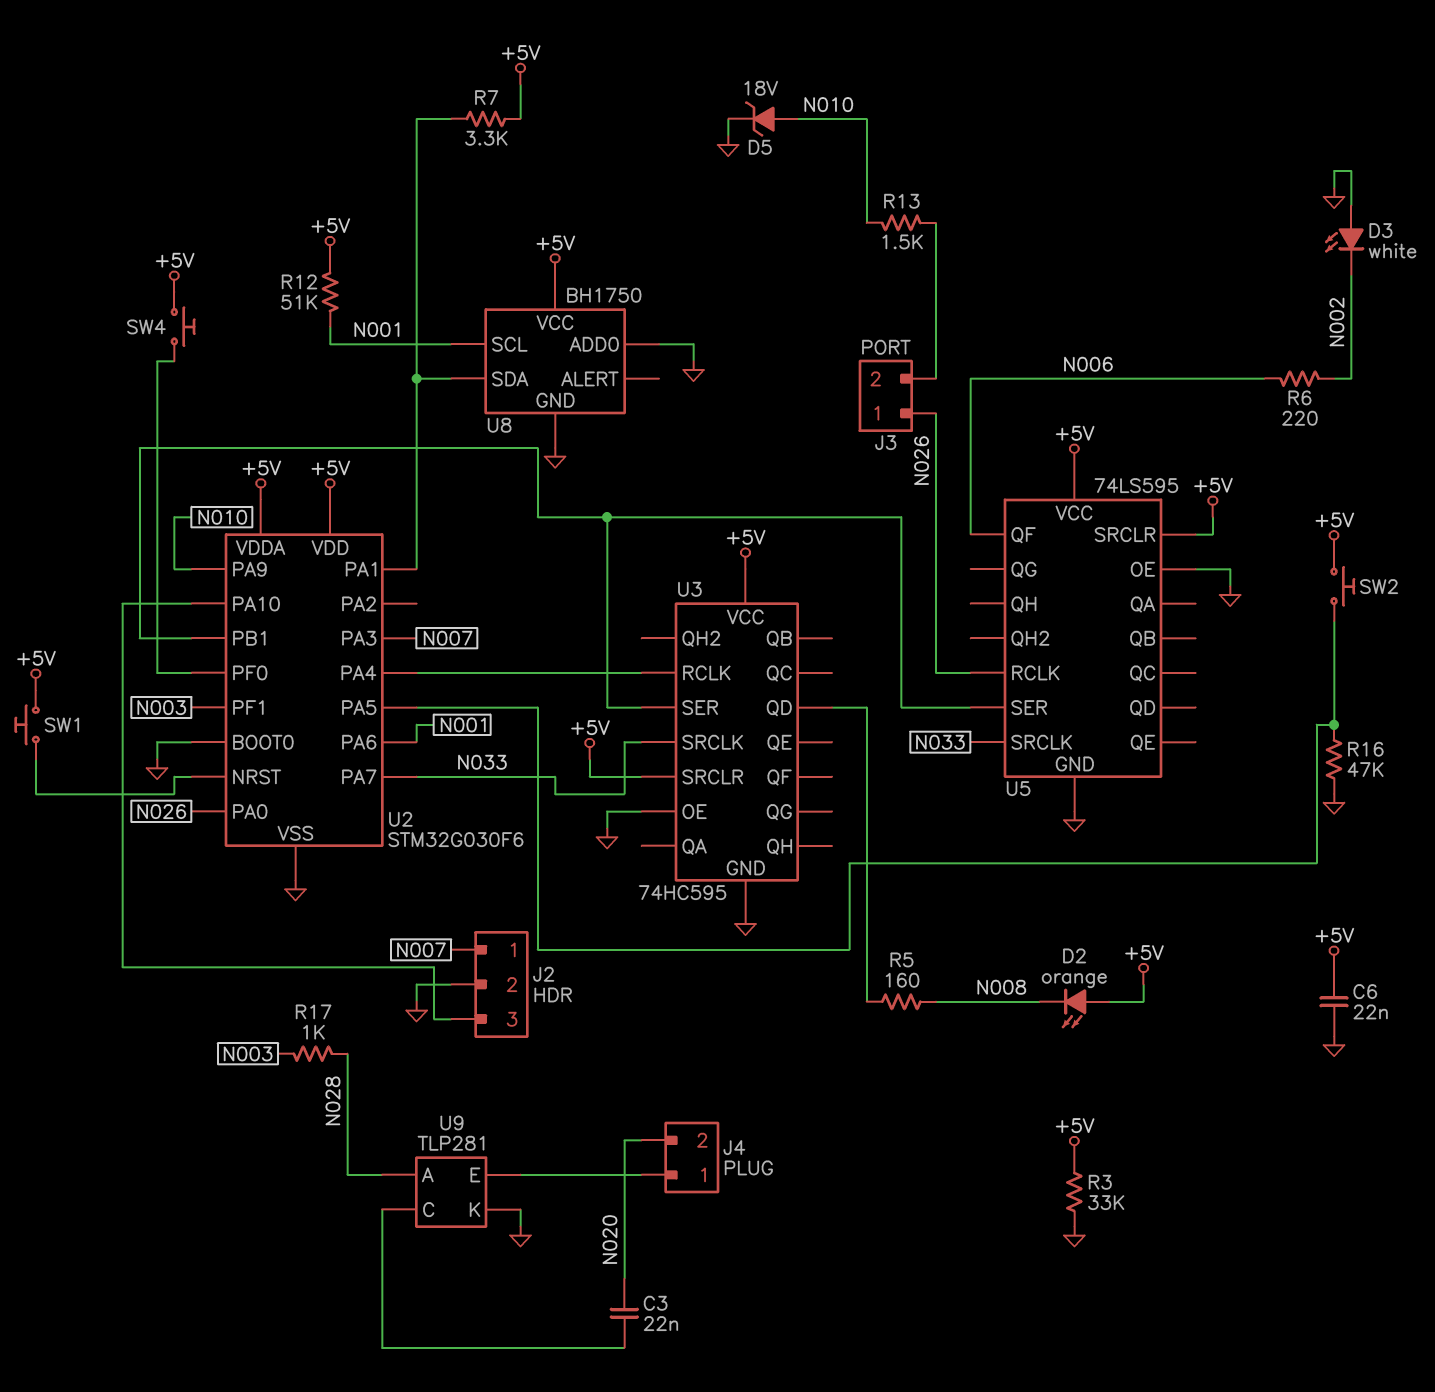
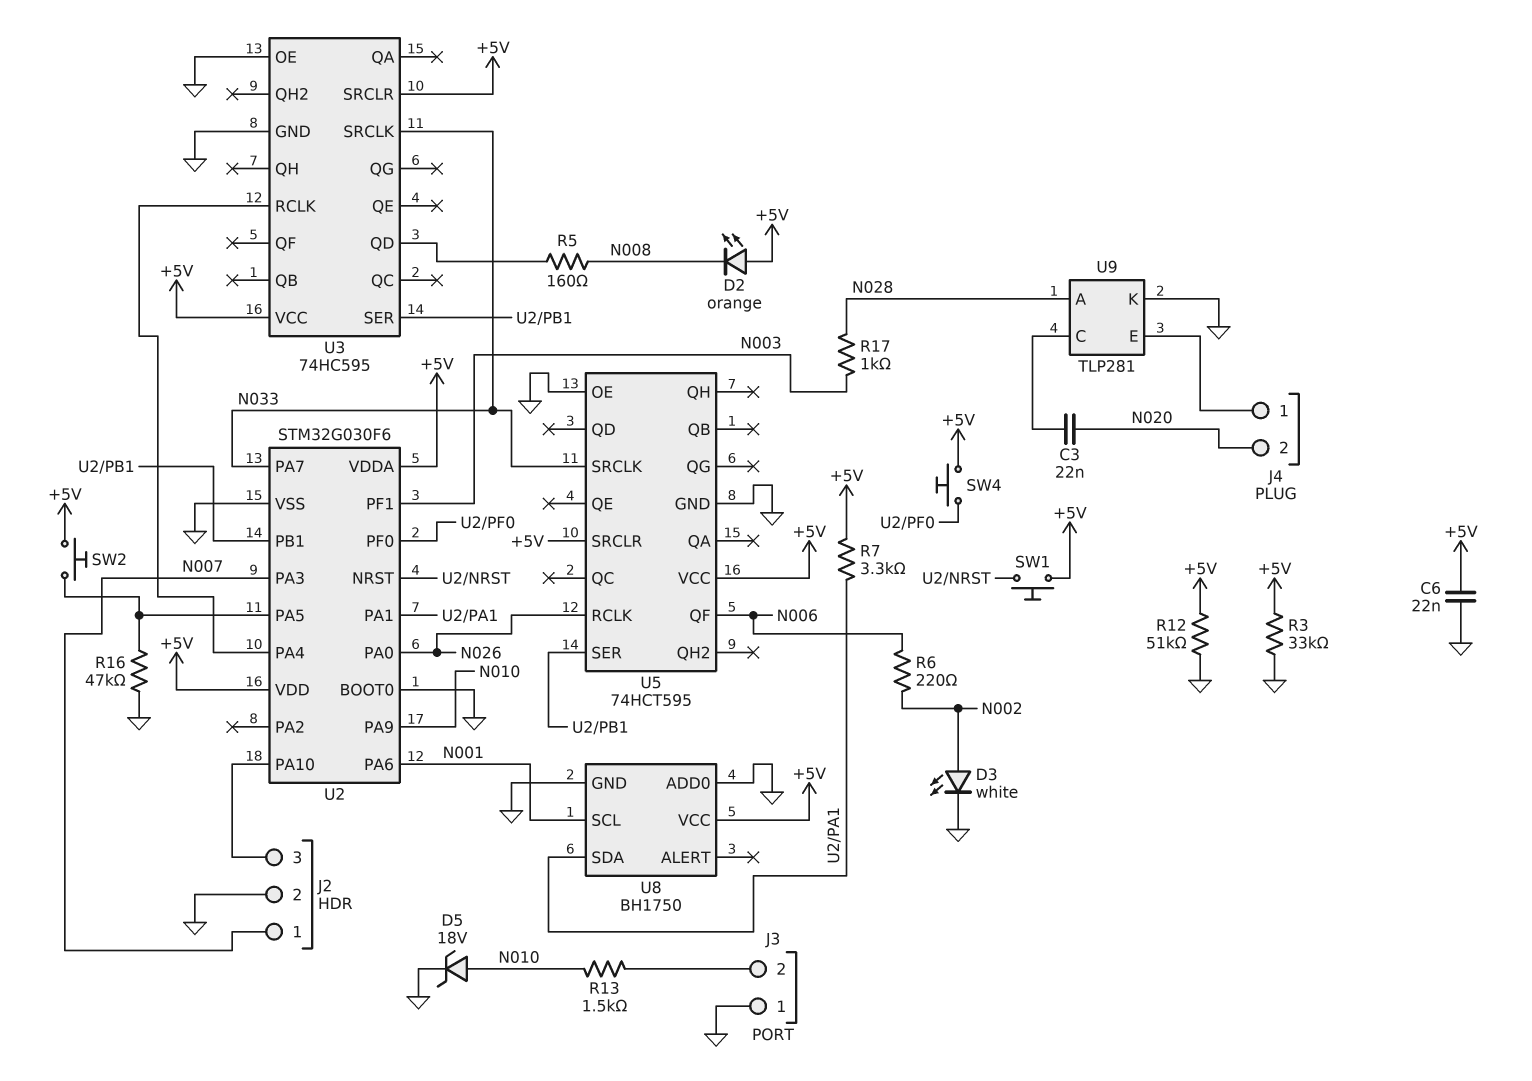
D3: LED white (A GND, K N002) -> LED white (A N002, K GND)
J3 pin 1: N026 -> GND
R12: 51k (+5V, N001) -> 51k (+5V, GND)
U5: 74LS595 -> 74HCT595

